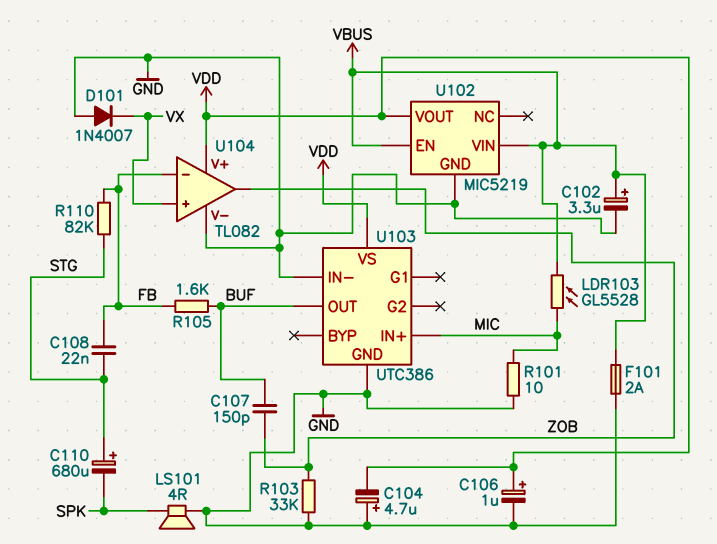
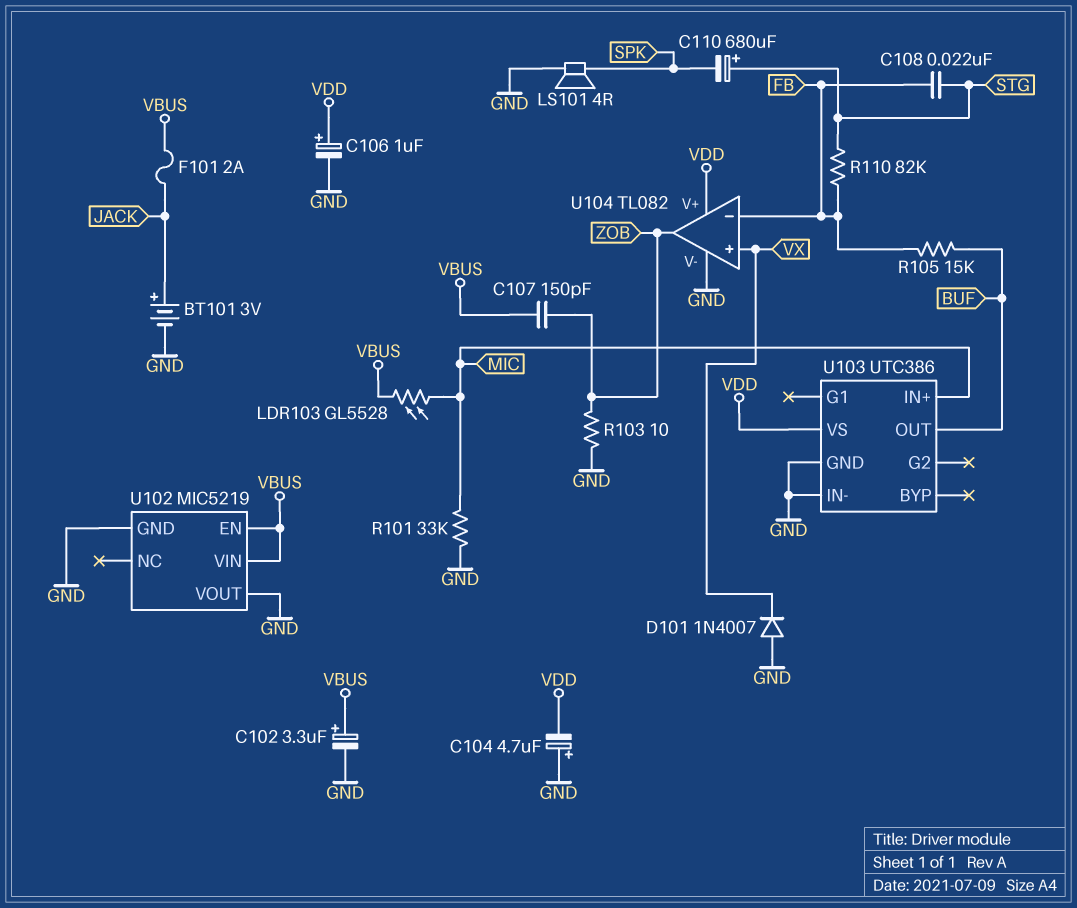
BT101: none -> 3V (plus JACK, minus GND)
C107: 150pF (BUF, ZOB) -> 150pF (VBUS, ZOB)
F101: 2A (GND, VBUS) -> 2A (JACK, VBUS)
R101: 10 (GND, MIC) -> 33k (GND, MIC)
R103: 33k (GND, ZOB) -> 10 (GND, ZOB)
R105: 1.6k (BUF, FB) -> 15k (BUF, FB)
U102 pin VOUT: VDD -> GND

